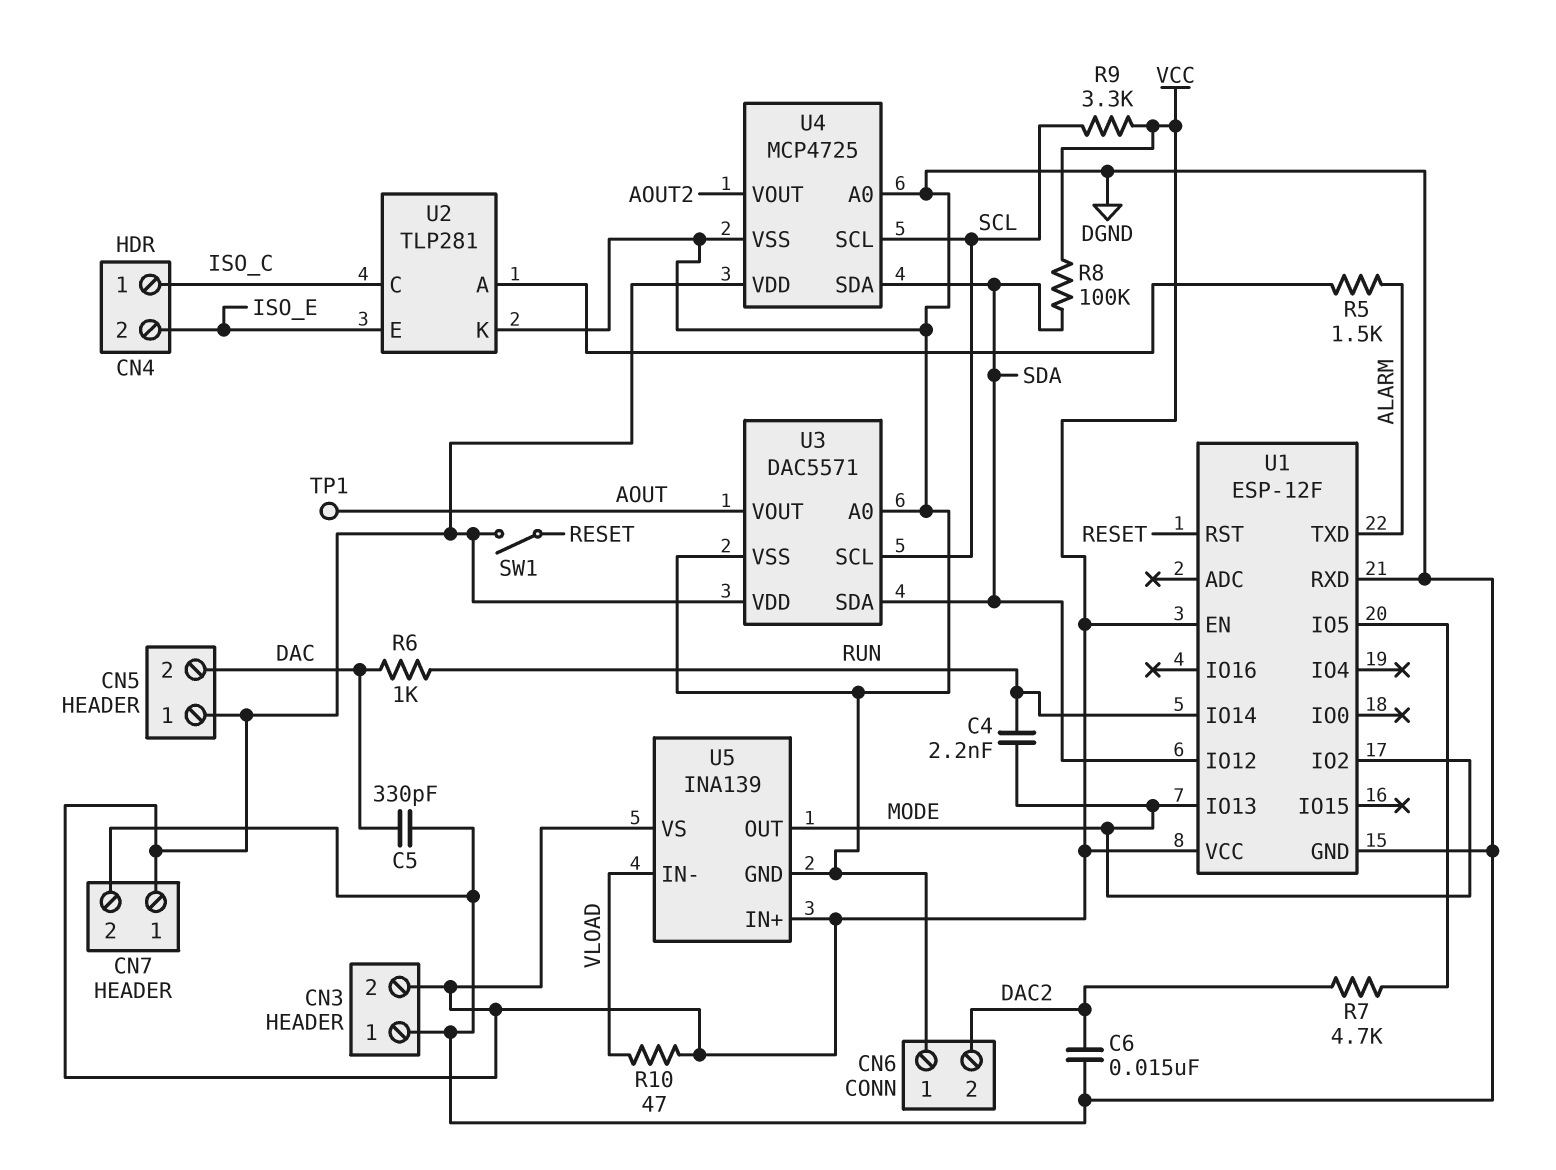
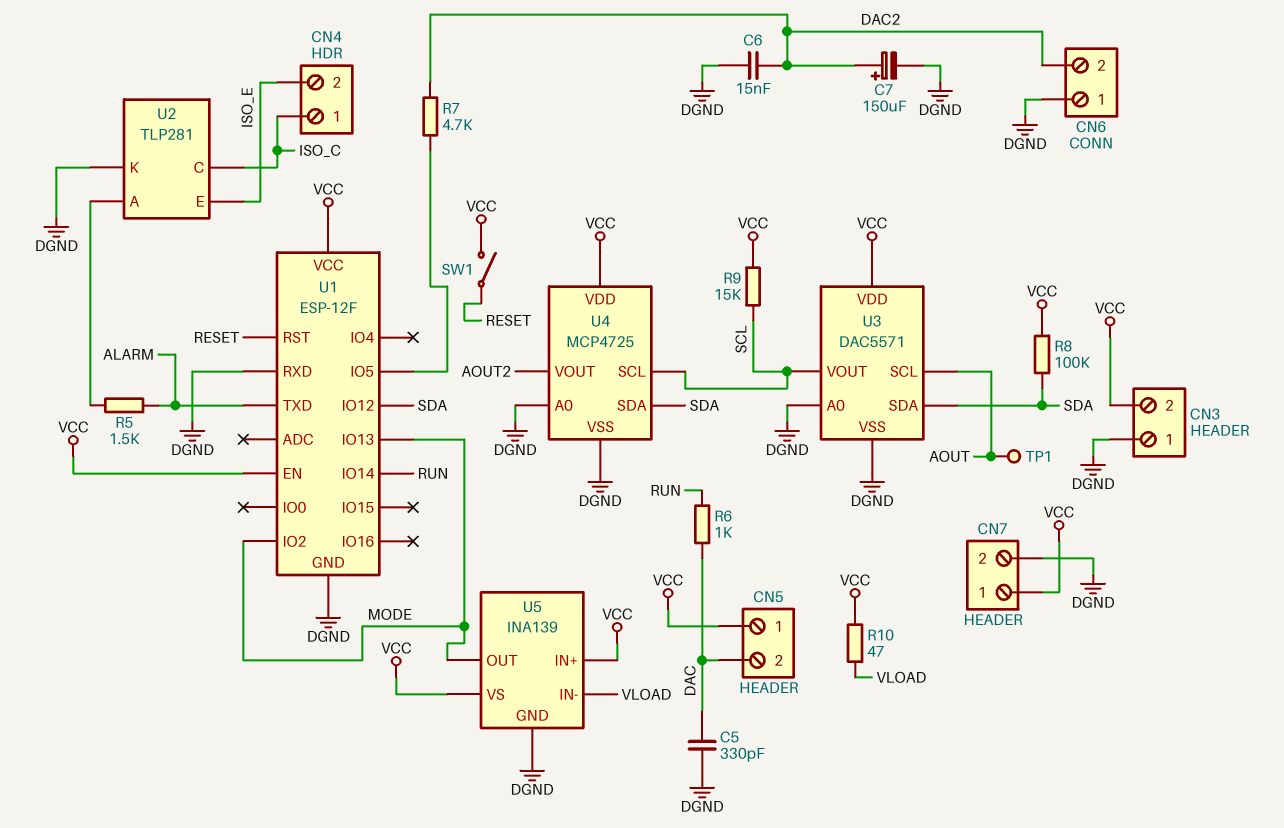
C4: 2.2nF (MODE, RUN) -> none
C7: none -> 150uF (plus DAC2, minus DGND)
R9: 3.3k (SCL, VCC) -> 15k (SCL, VCC)
U3 pin SCL: SCL -> AOUT
U3 pin VOUT: AOUT -> SCL

